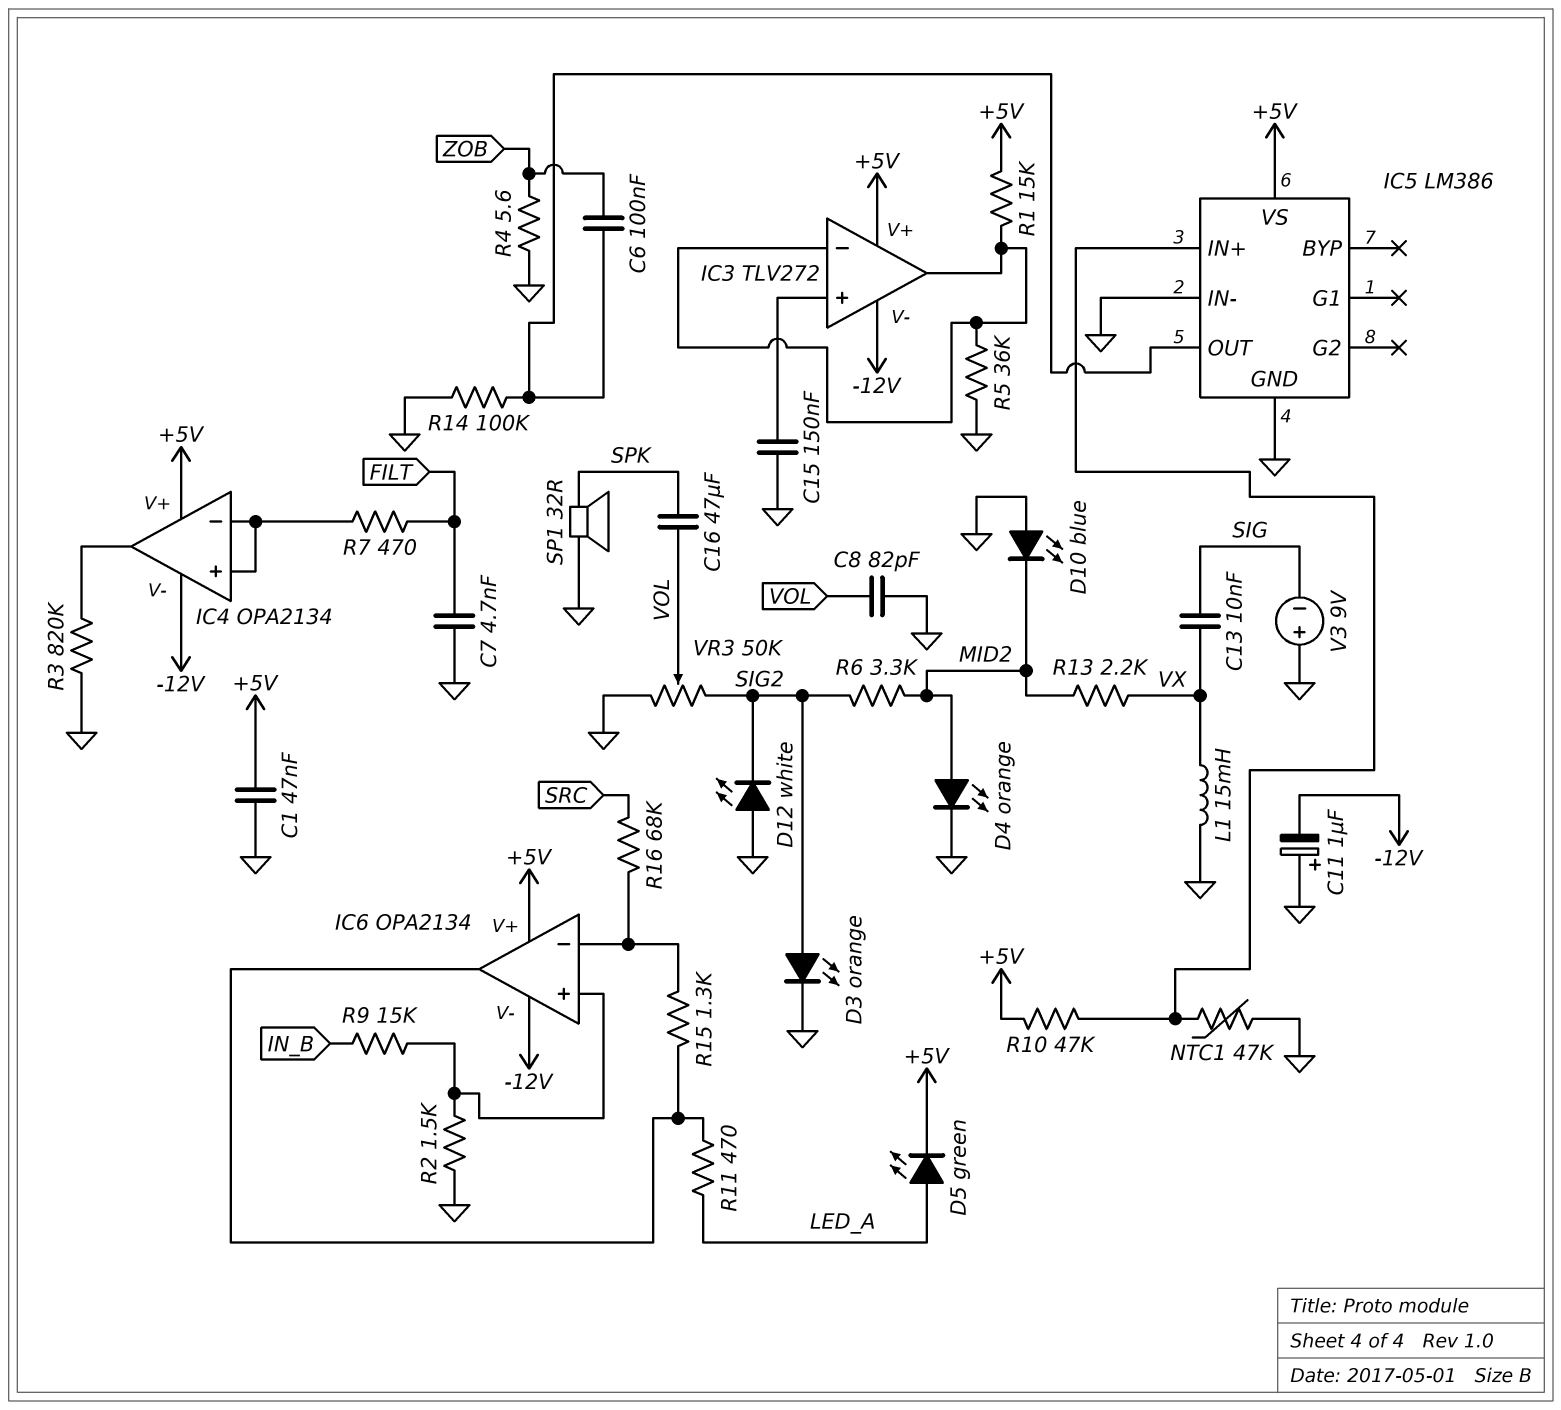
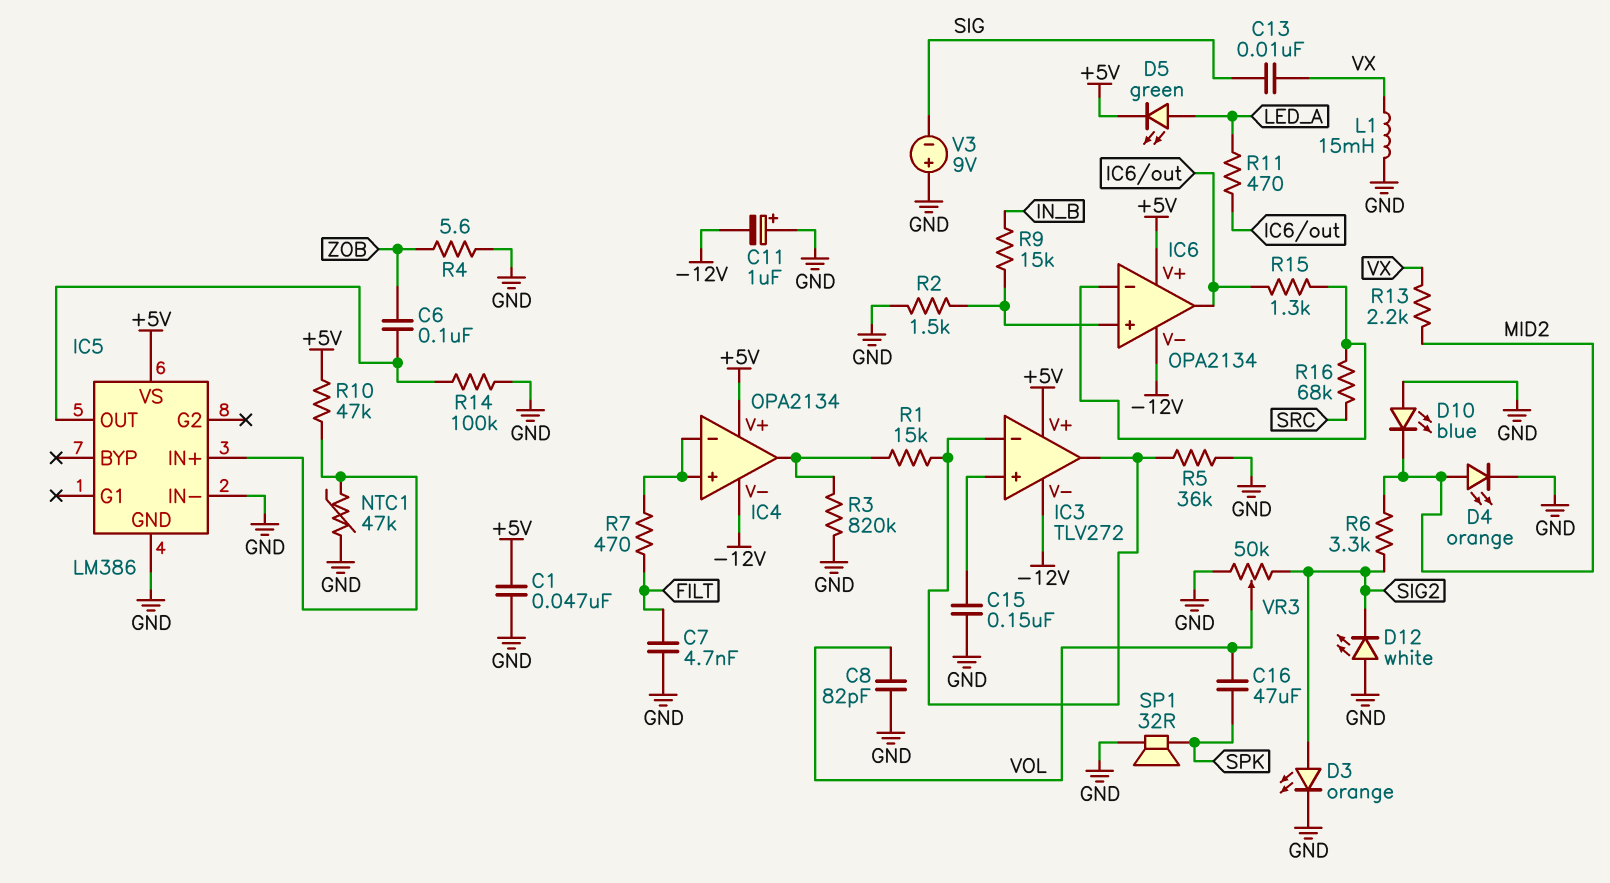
R1: 15k (+5V, IC3/in-) -> 15k (IC3/in-, IC4/out)

